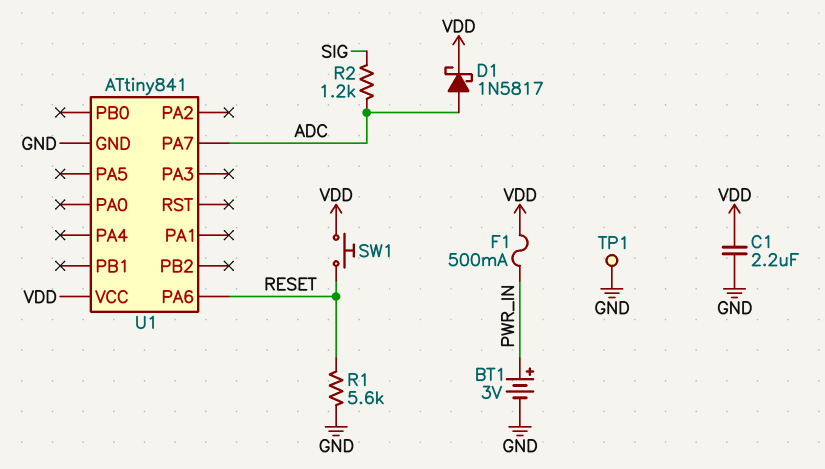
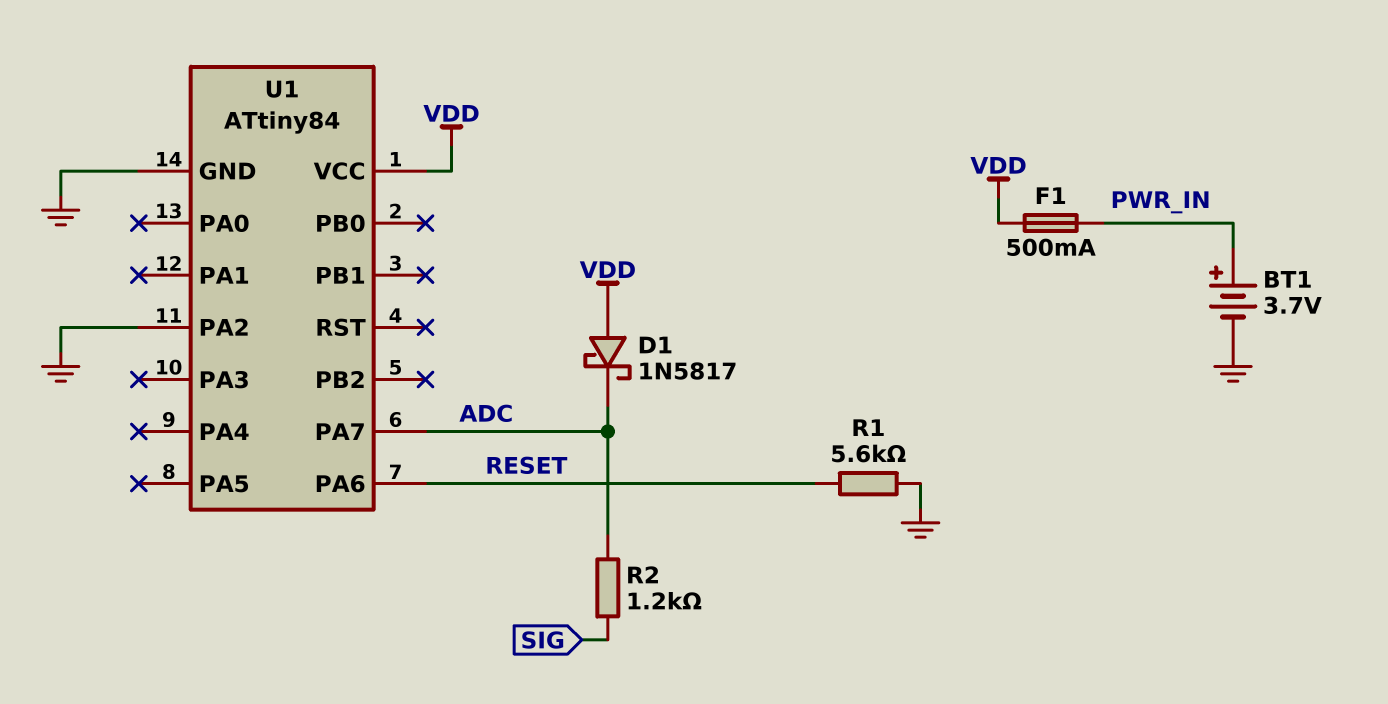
BT1: 3V (plus PWR_IN, minus GND) -> 3.7V (plus PWR_IN, minus GND)
C1: 2.2uF (GND, VDD) -> none
D1: schottky 1N5817 (A ADC, K VDD) -> schottky 1N5817 (A VDD, K ADC)
SW1: button (RESET, VDD) -> none
TP1: test point (GND) -> none
U1: ATtiny841 -> ATtiny84
U1 pin PA2: none -> GND

